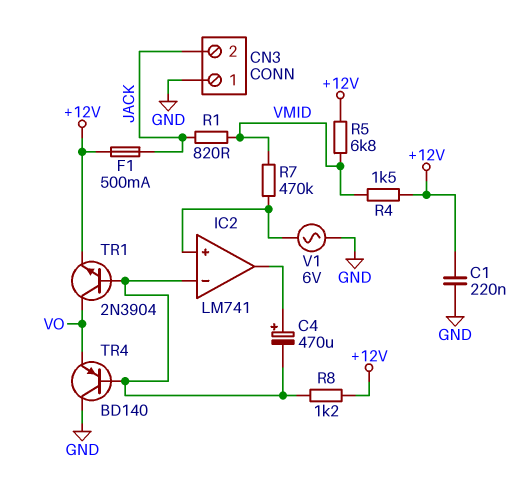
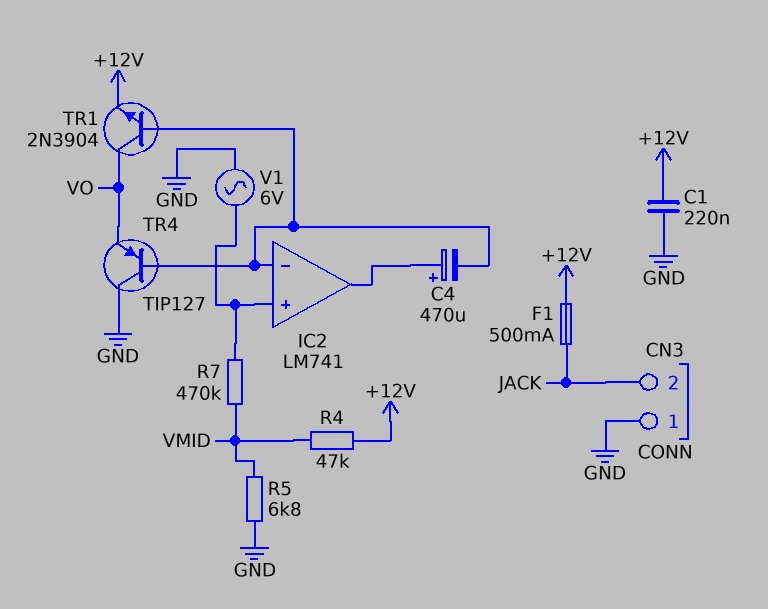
R1: 820 (JACK, VMID) -> none
R4: 1.5k (+12V, VMID) -> 47k (+12V, VMID)
R5: 6.8k (+12V, VMID) -> 6.8k (GND, VMID)
R8: 1.2k (+12V, IC2/in-) -> none
TR4: PNP BD140 (B IC2/in-, C GND, E VO) -> PNP TIP127 (B IC2/in-, C GND, E VO)

